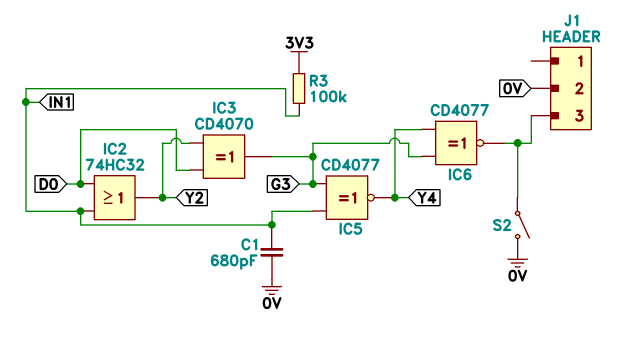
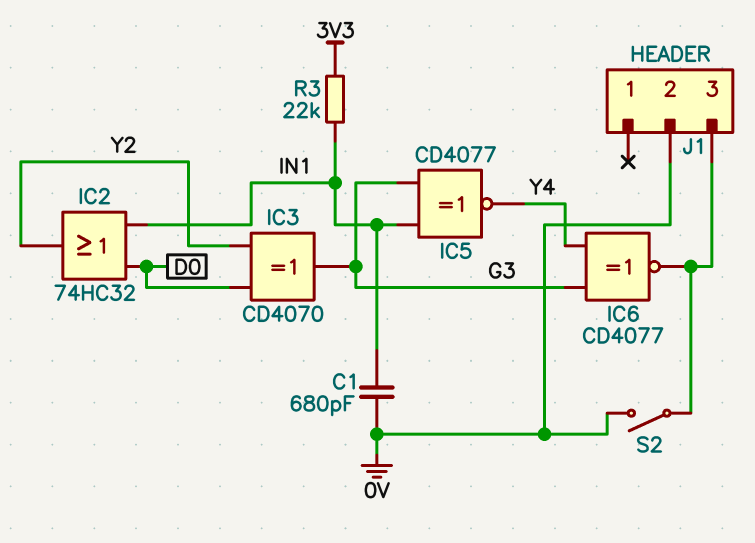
R3: 100k (3V3, IN1) -> 22k (3V3, IN1)

